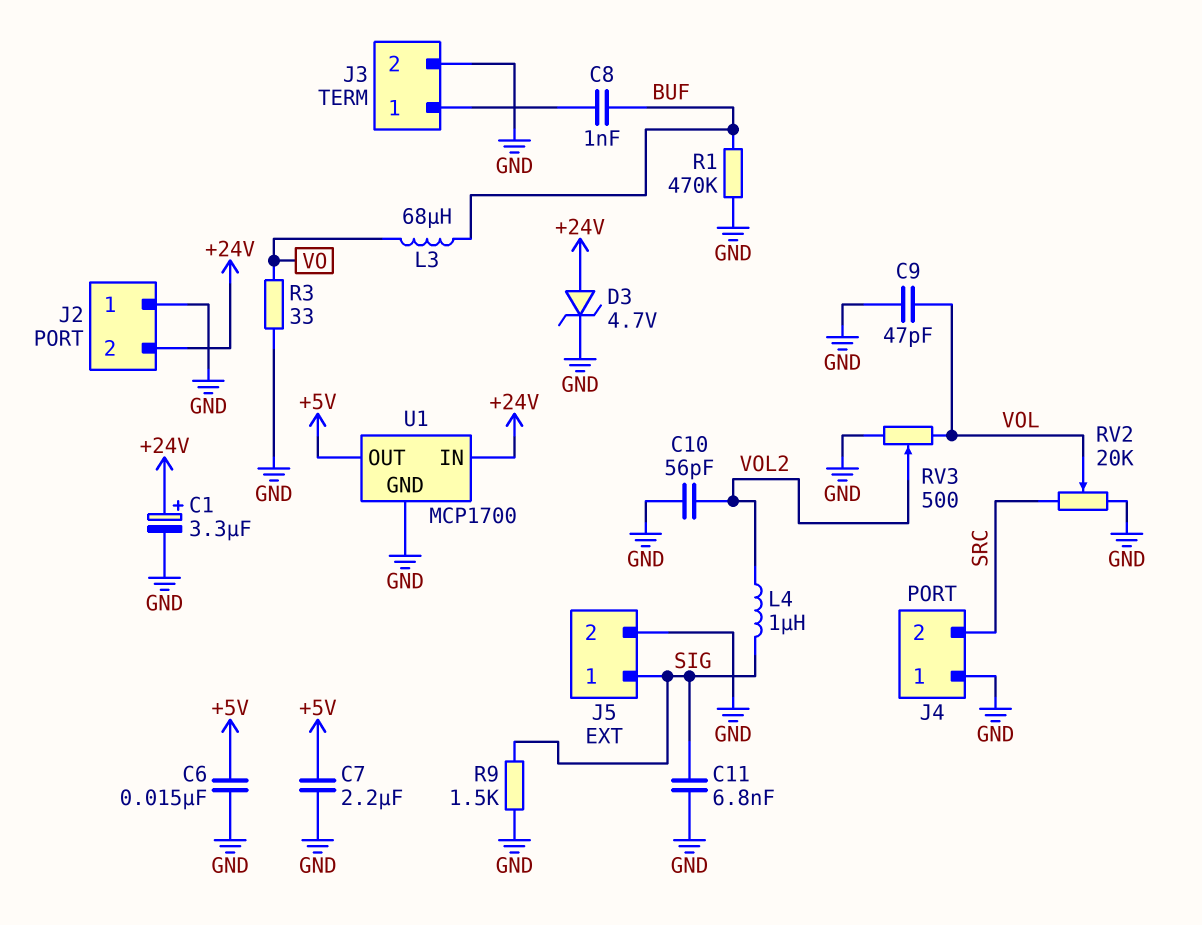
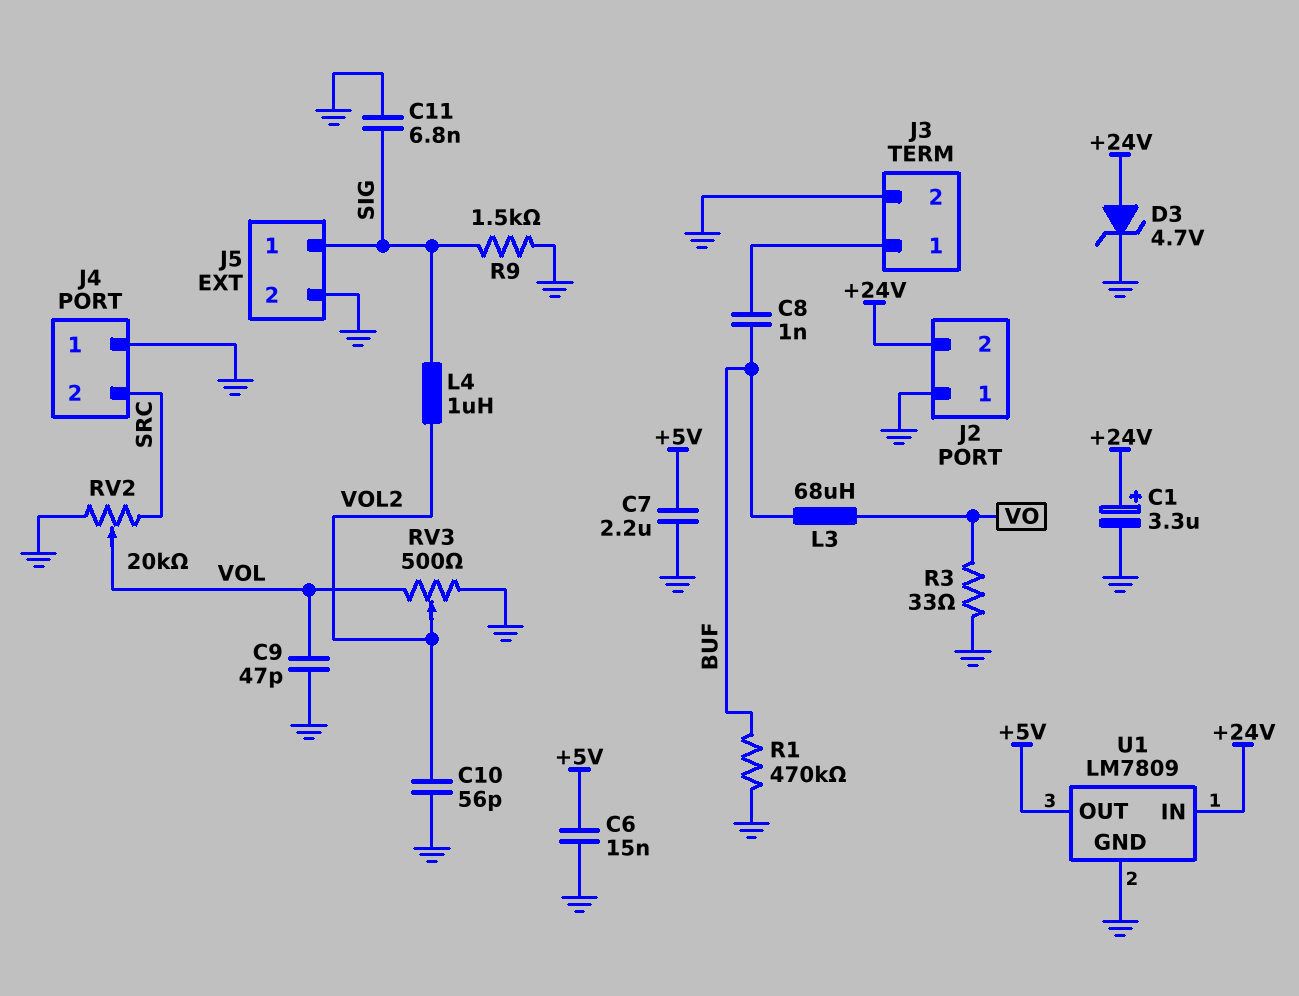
U1: MCP1700 -> LM7809

